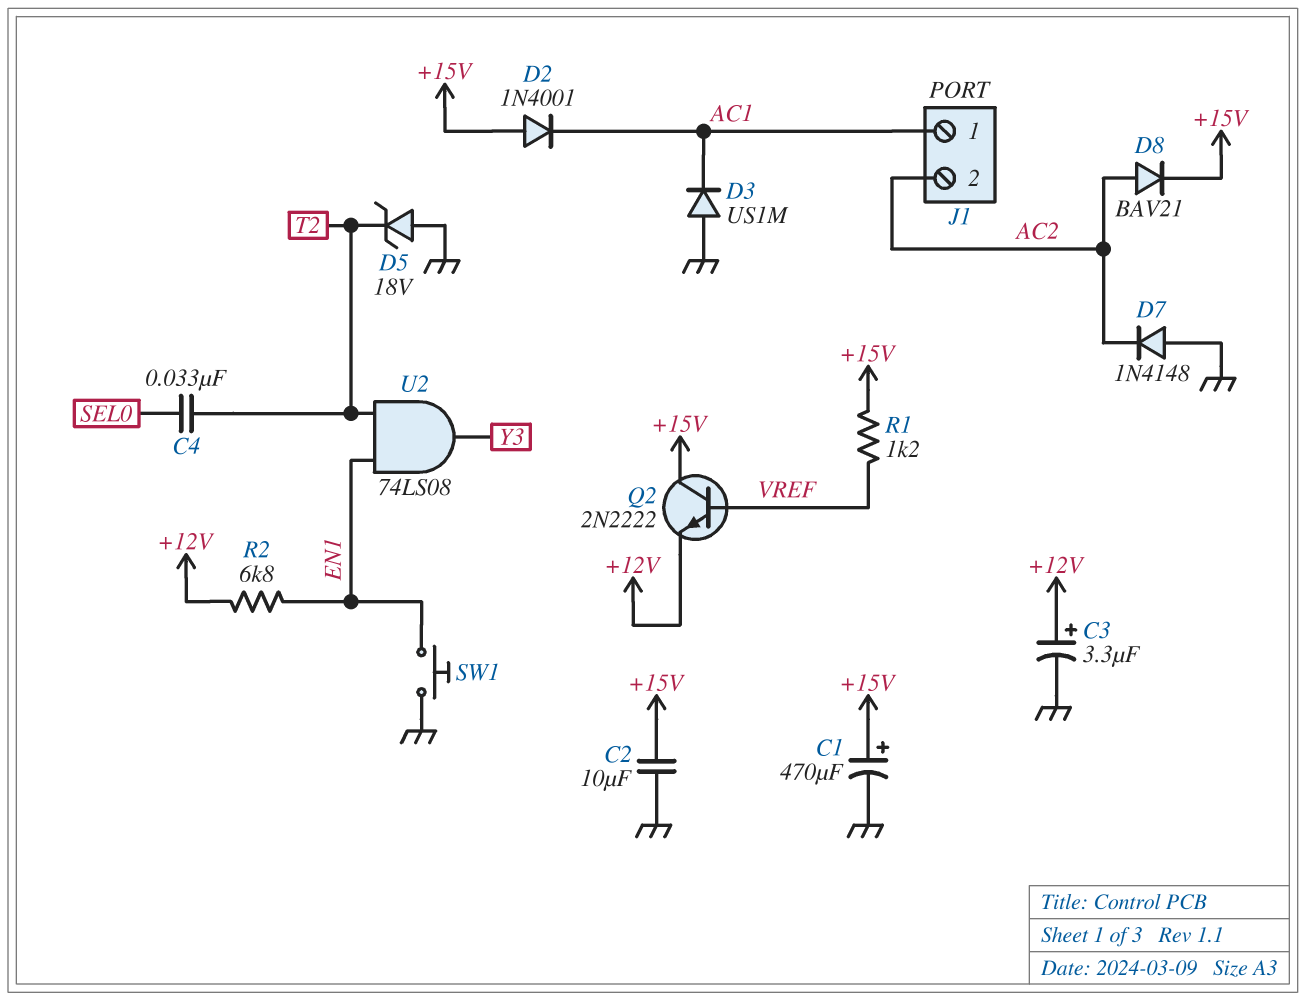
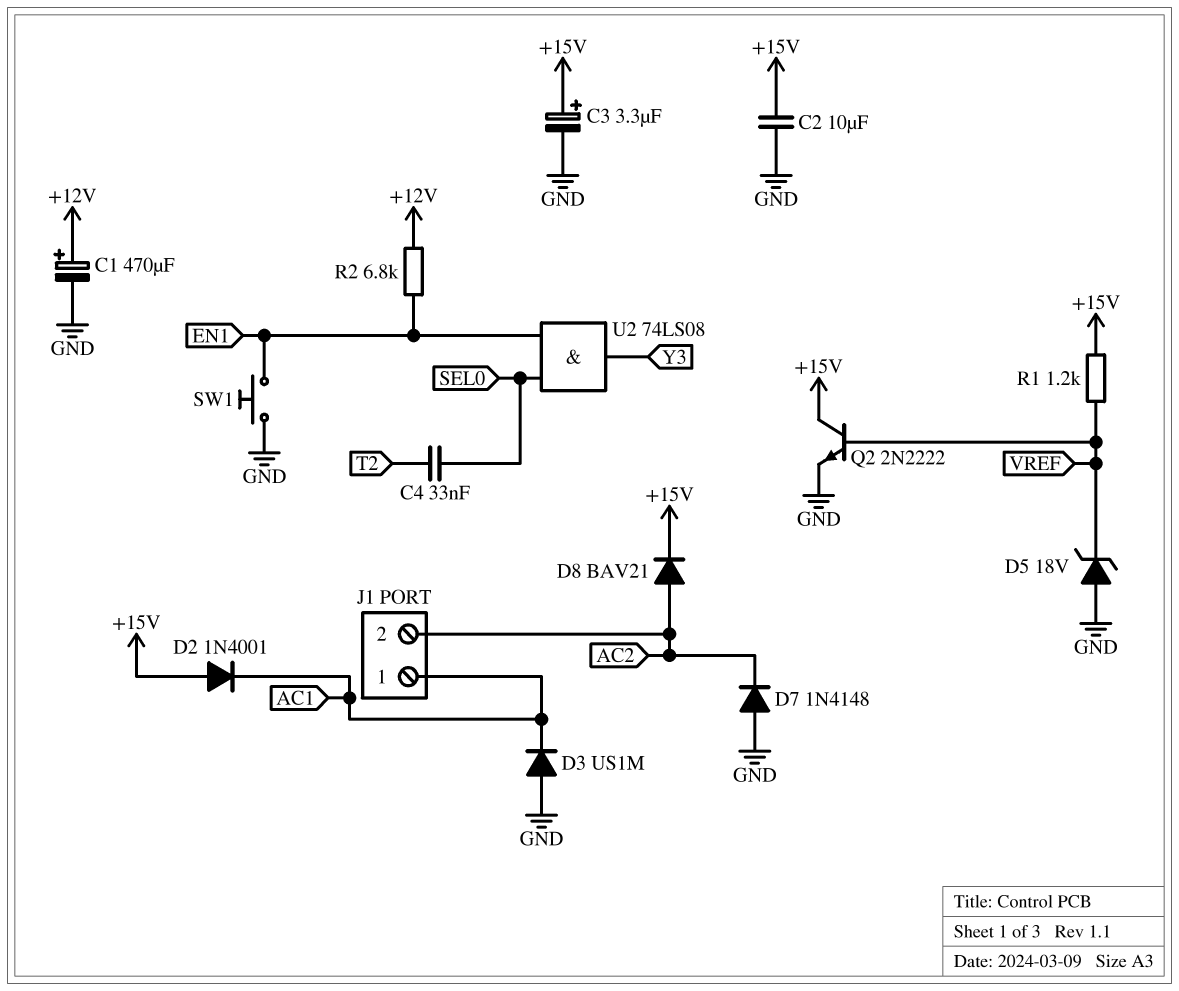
C1: 470uF (plus +15V, minus GND) -> 470uF (plus +12V, minus GND)
C3: 3.3uF (plus +12V, minus GND) -> 3.3uF (plus +15V, minus GND)
D5: zener 18V (A GND, K T2) -> zener 18V (A GND, K VREF)
Q2: NPN 2N2222 (B VREF, C +15V, E +12V) -> NPN 2N2222 (B VREF, C +15V, E GND)
U2: AND 74LS08 (in EN1, in T2, out Y3) -> AND 74LS08 (in EN1, in SEL0, out Y3)

